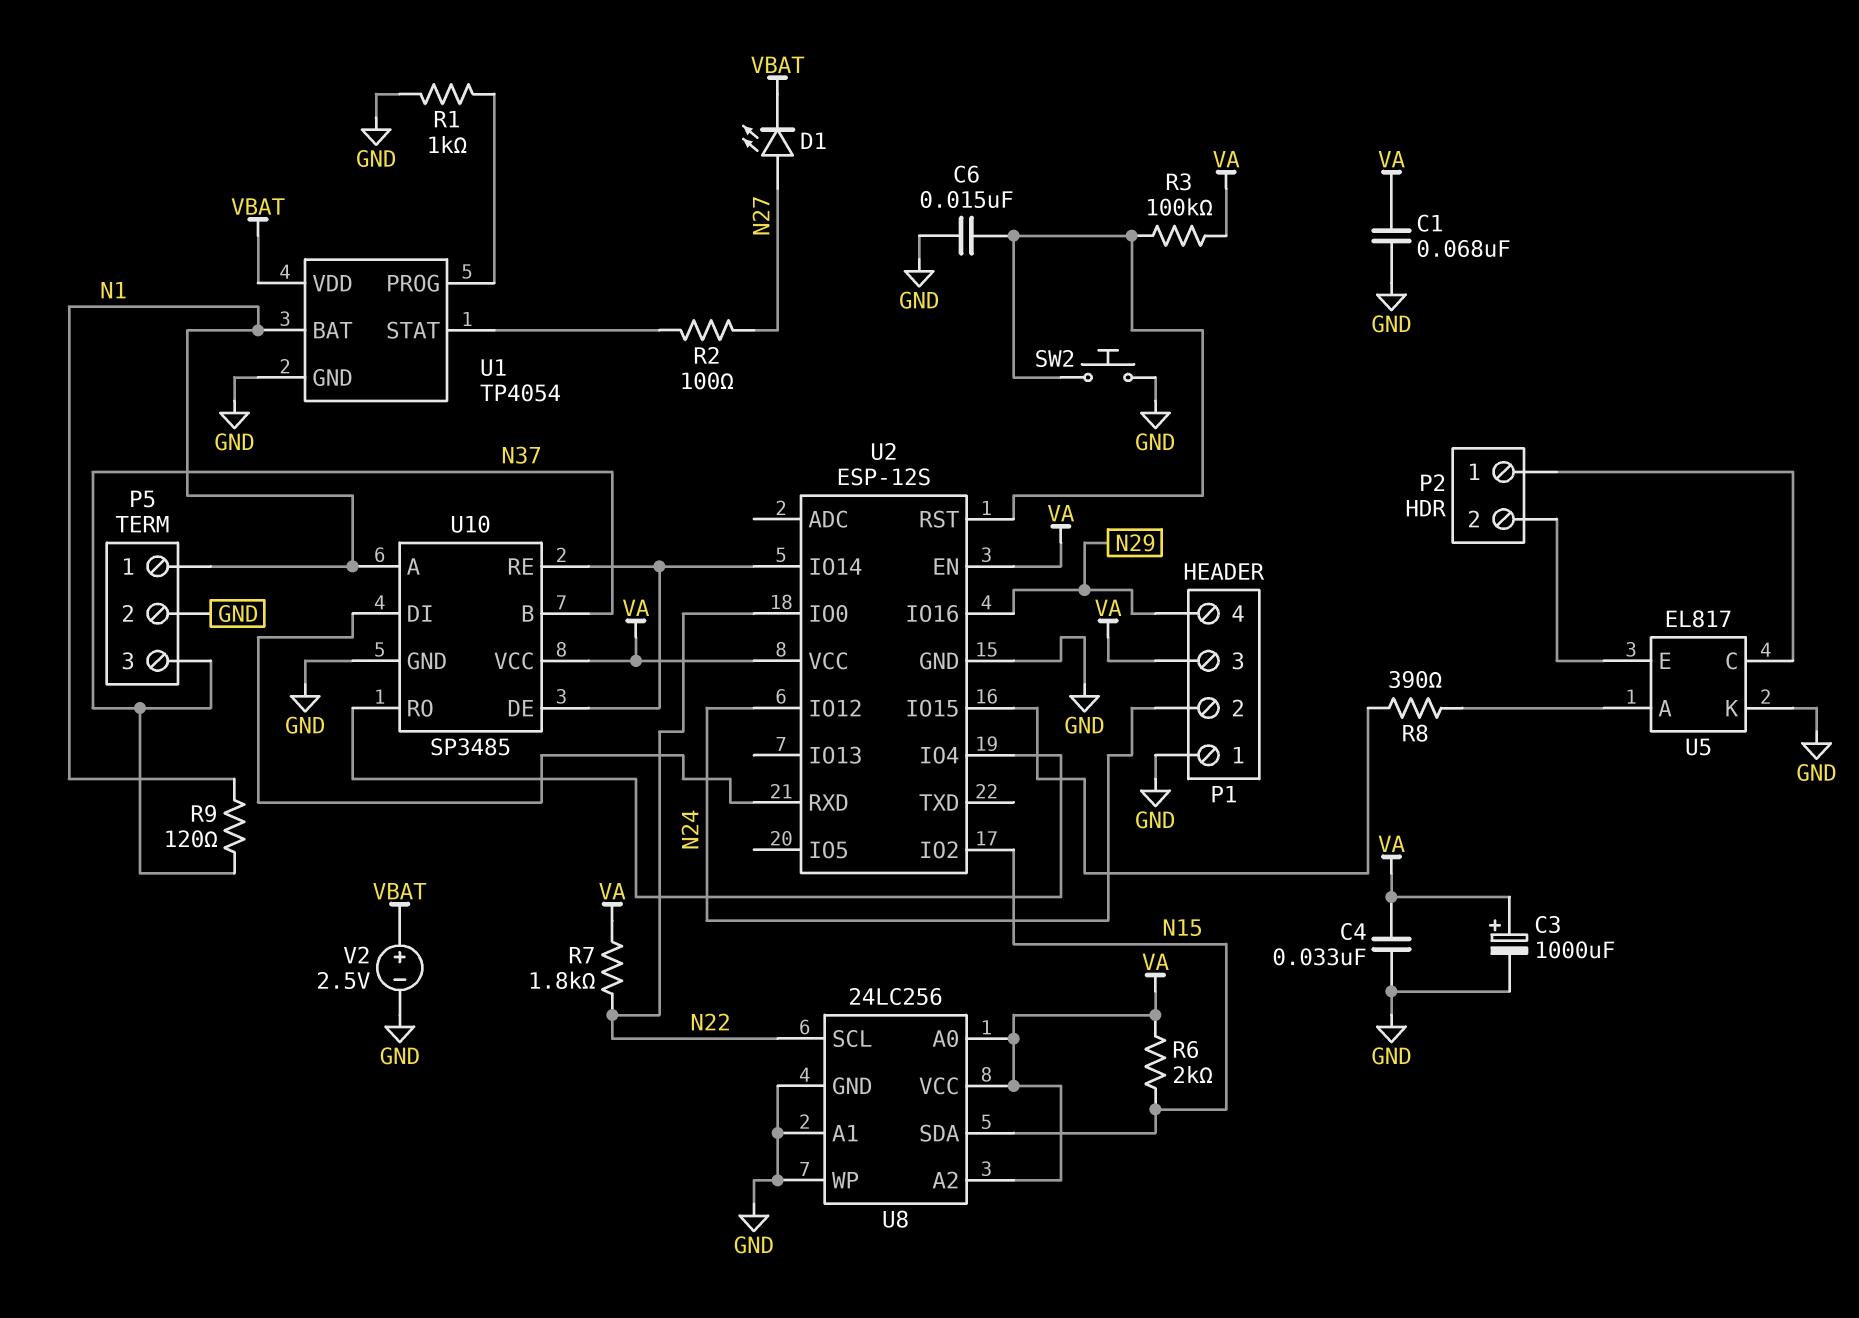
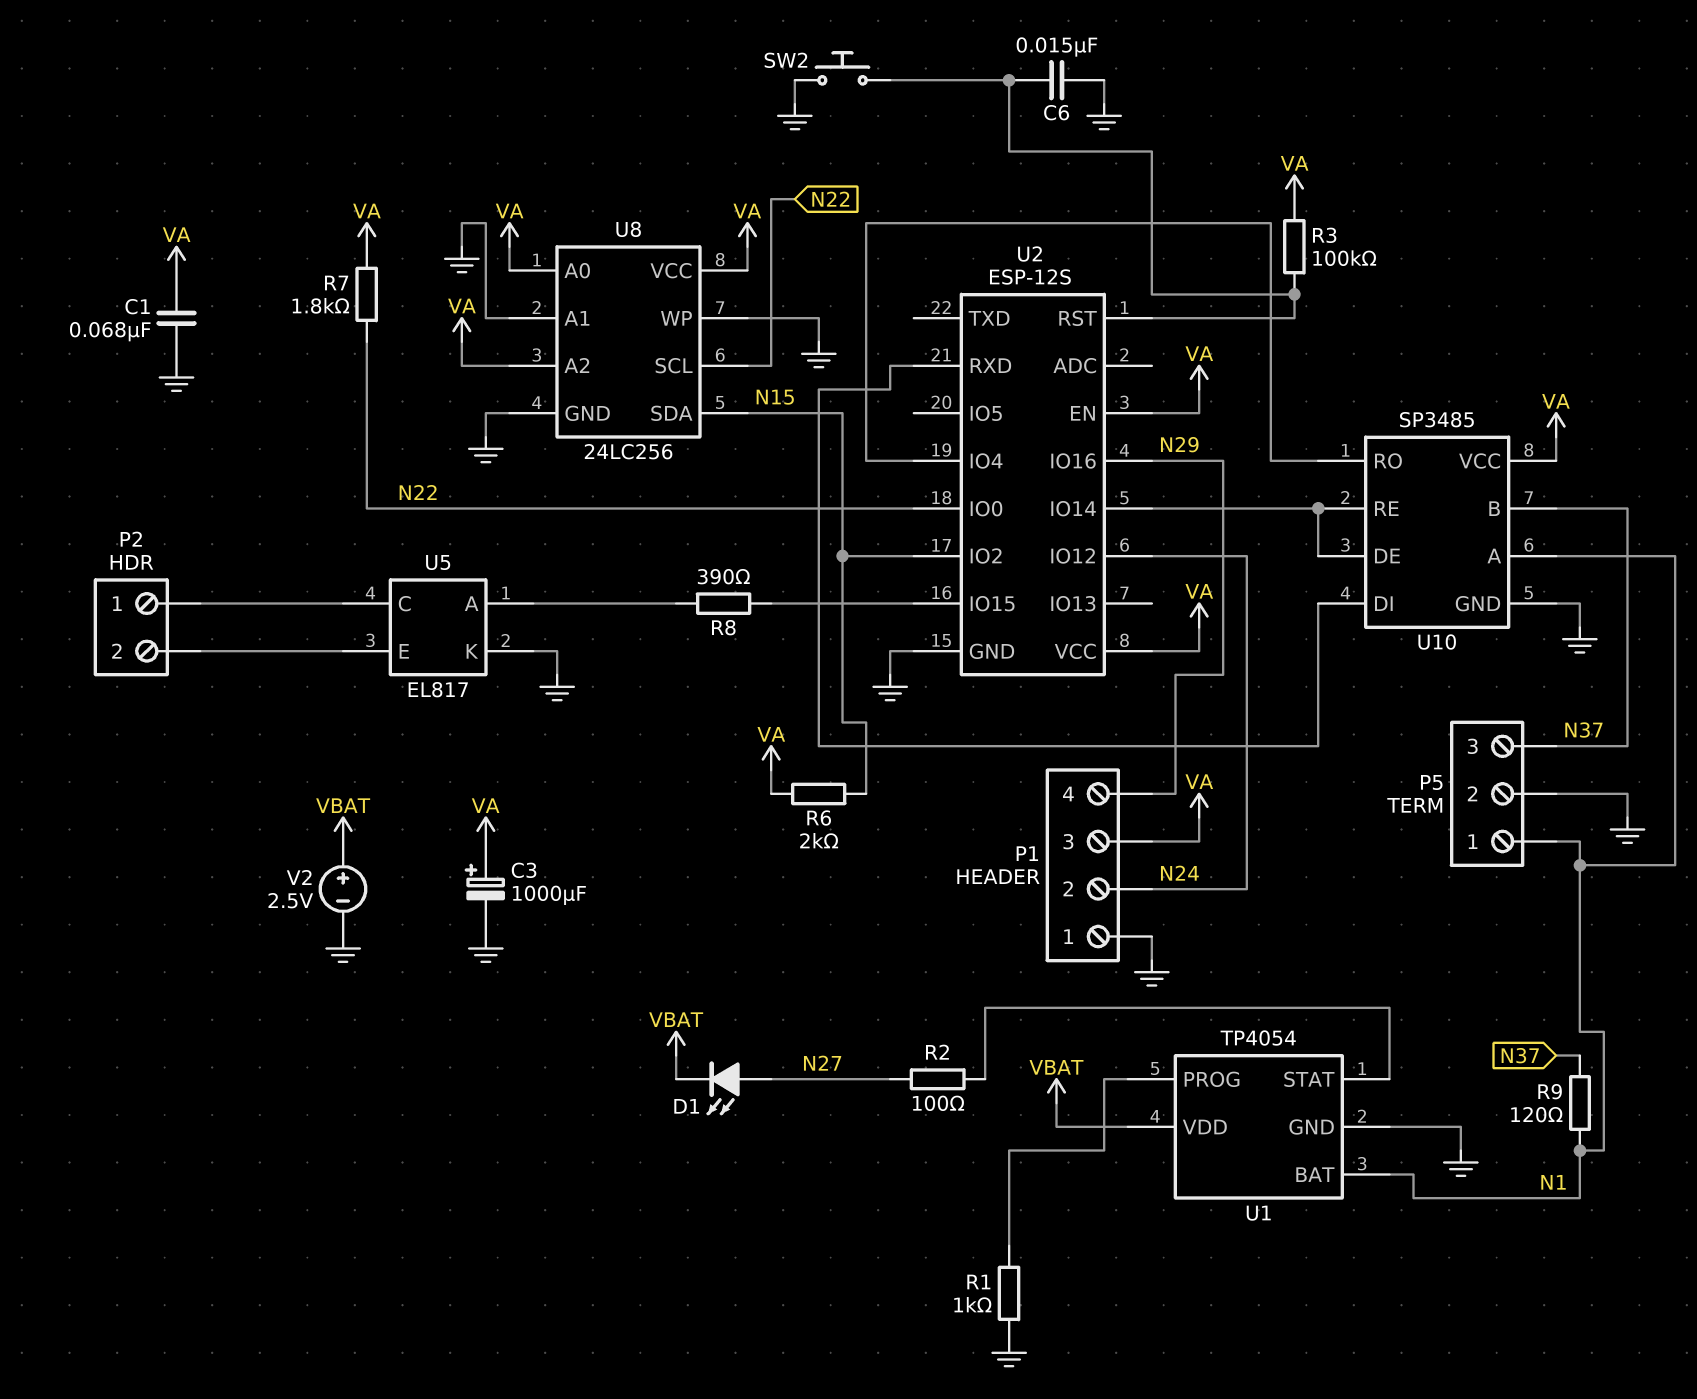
C4: 33nF (GND, VA) -> none

